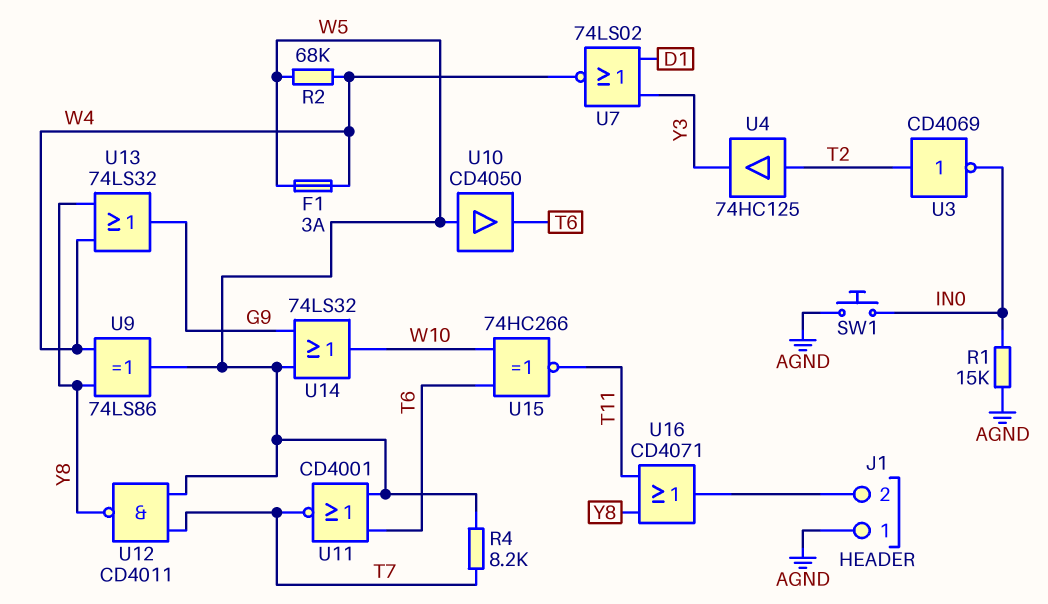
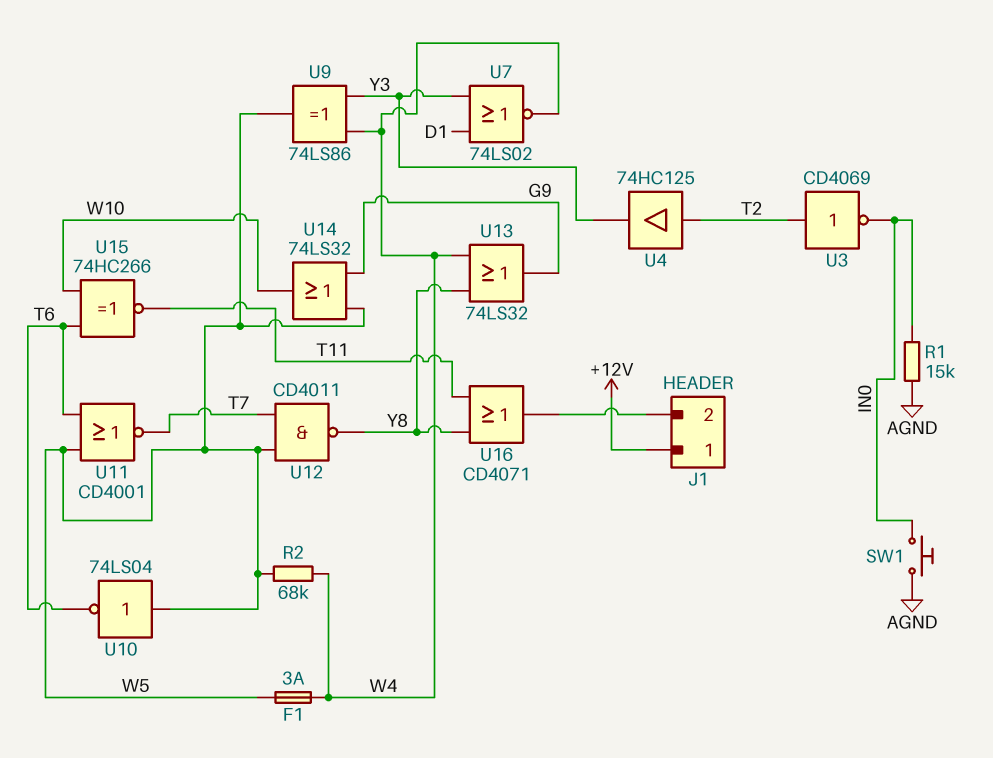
J1 pin 1: AGND -> +12V
R4: 8.2k (T7, W5) -> none
U9: XOR 74LS86 (in W4, in Y8, out W5) -> XOR 74LS86 (in W4, in Y3, out W5)
U10: buffer CD4050 (in W5, out T6) -> NOT 74LS04 (in W5, out T6)

